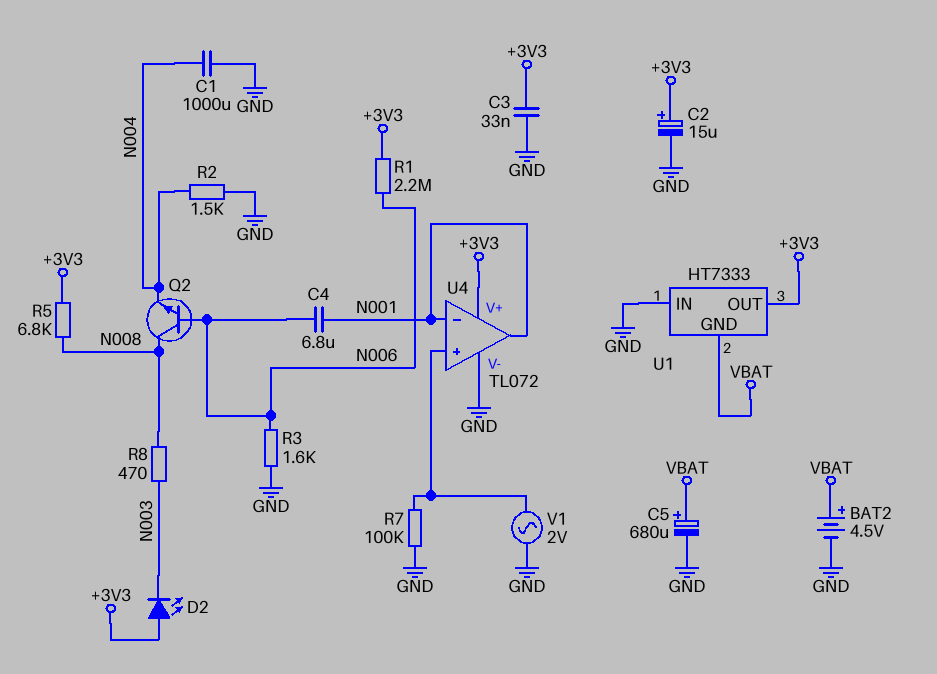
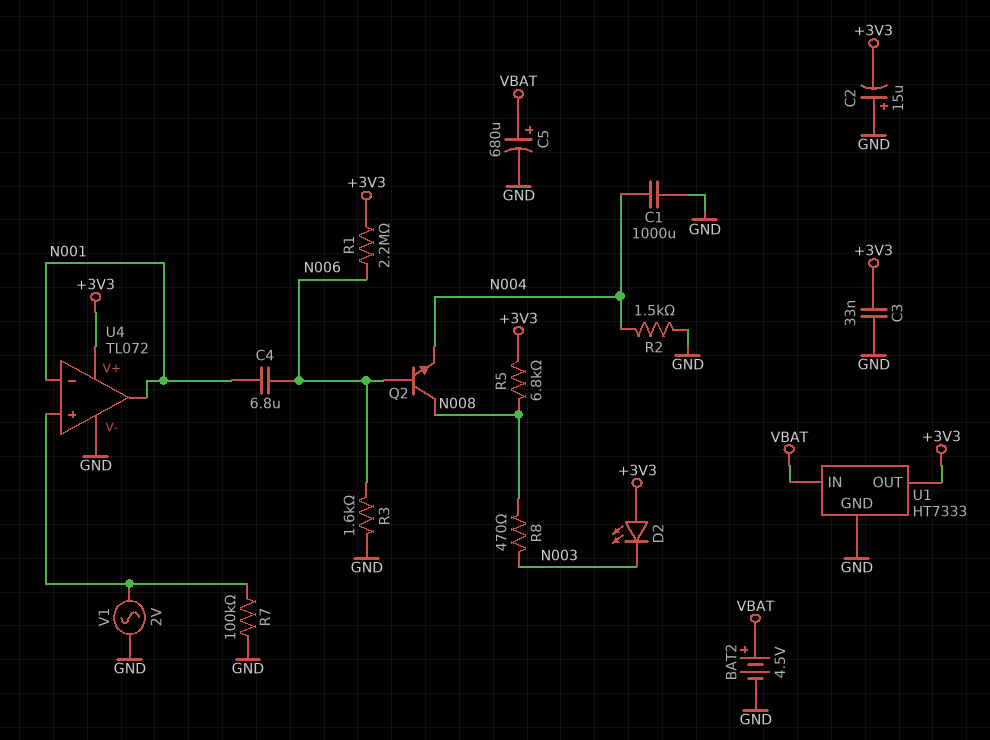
C2: 15uF (plus +3V3, minus GND) -> 15uF (plus GND, minus +3V3)
U1 pin GND: VBAT -> GND
U1 pin IN: GND -> VBAT

